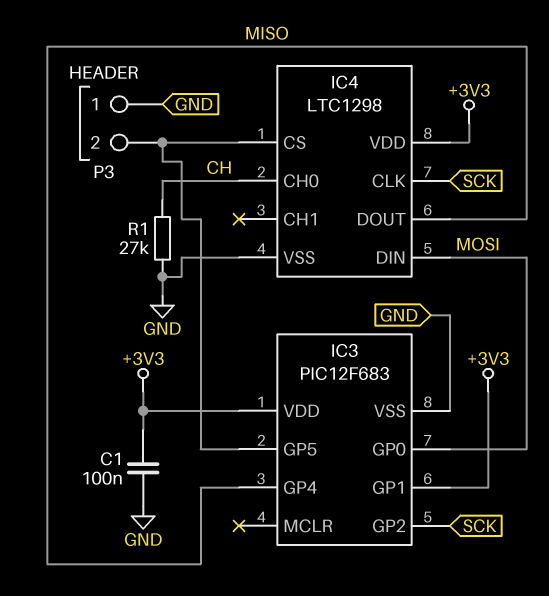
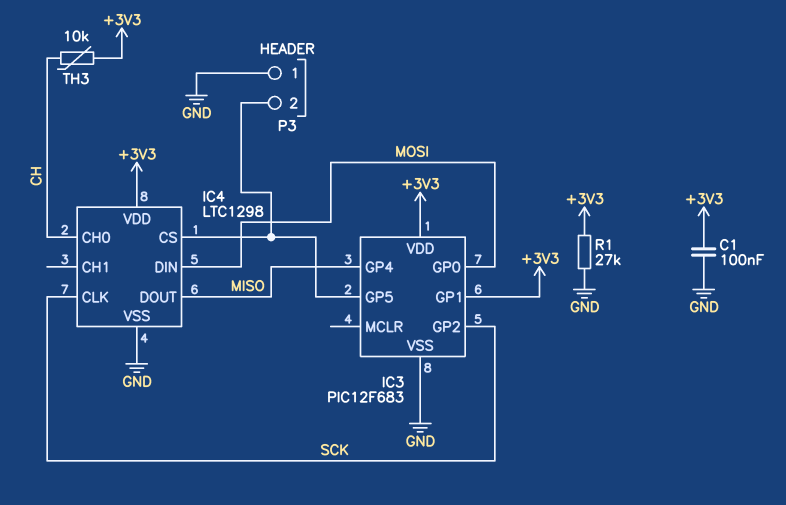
R1: 27k (CH, GND) -> 27k (+3V3, GND)
TH3: none -> 10k (+3V3, CH)

